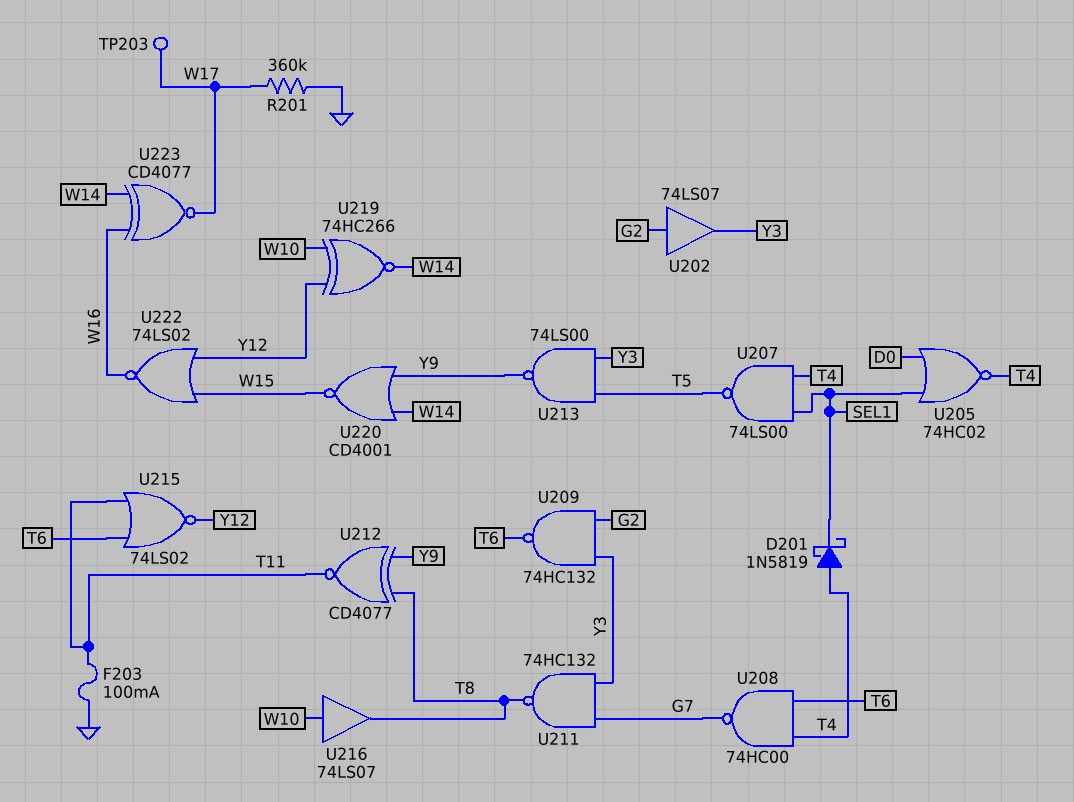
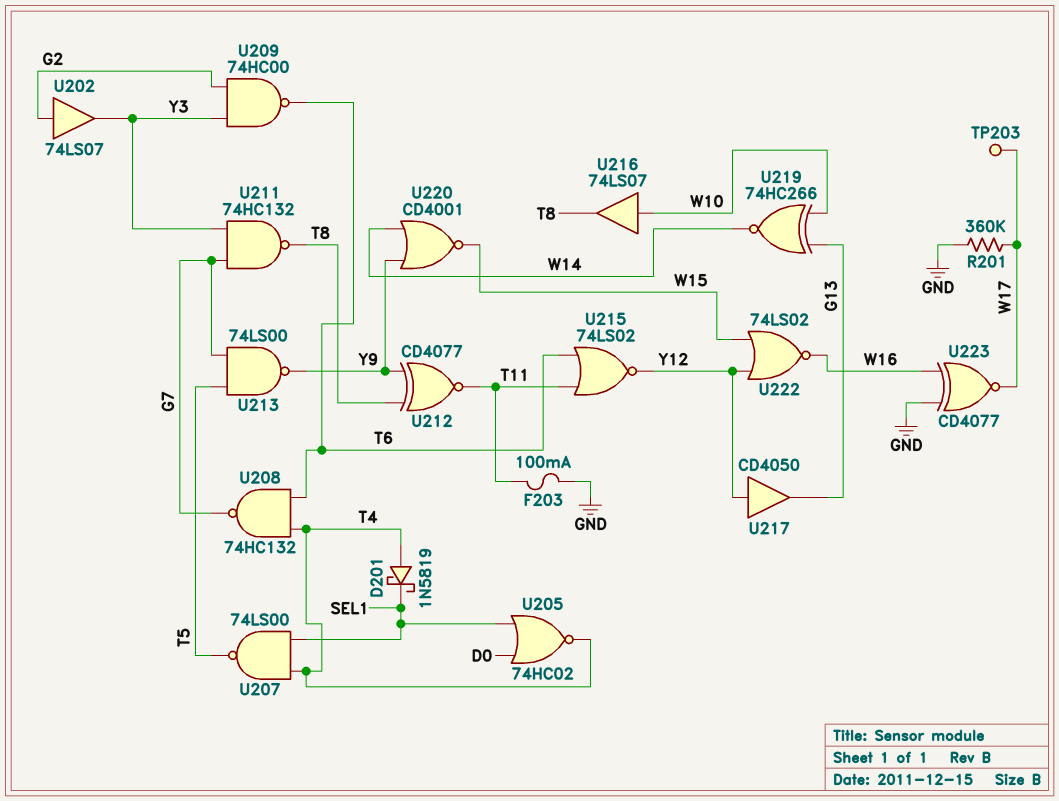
U208: NAND 74HC00 (in T4, in T6, out G7) -> NAND 74HC132 (in T4, in T6, out G7)
U209: NAND 74HC132 (in G2, in Y3, out T6) -> NAND 74HC00 (in G2, in Y3, out T6)
U213: NAND 74LS00 (in T5, in Y3, out Y9) -> NAND 74LS00 (in G7, in T5, out Y9)
U217: none -> buffer CD4050 (in Y12, out G13)
U219: XNOR 74HC266 (in W10, in Y12, out W14) -> XNOR 74HC266 (in G13, in W10, out W14)
U223: XNOR CD4077 (in W14, in W16, out W17) -> XNOR CD4077 (in GND, in W16, out W17)

